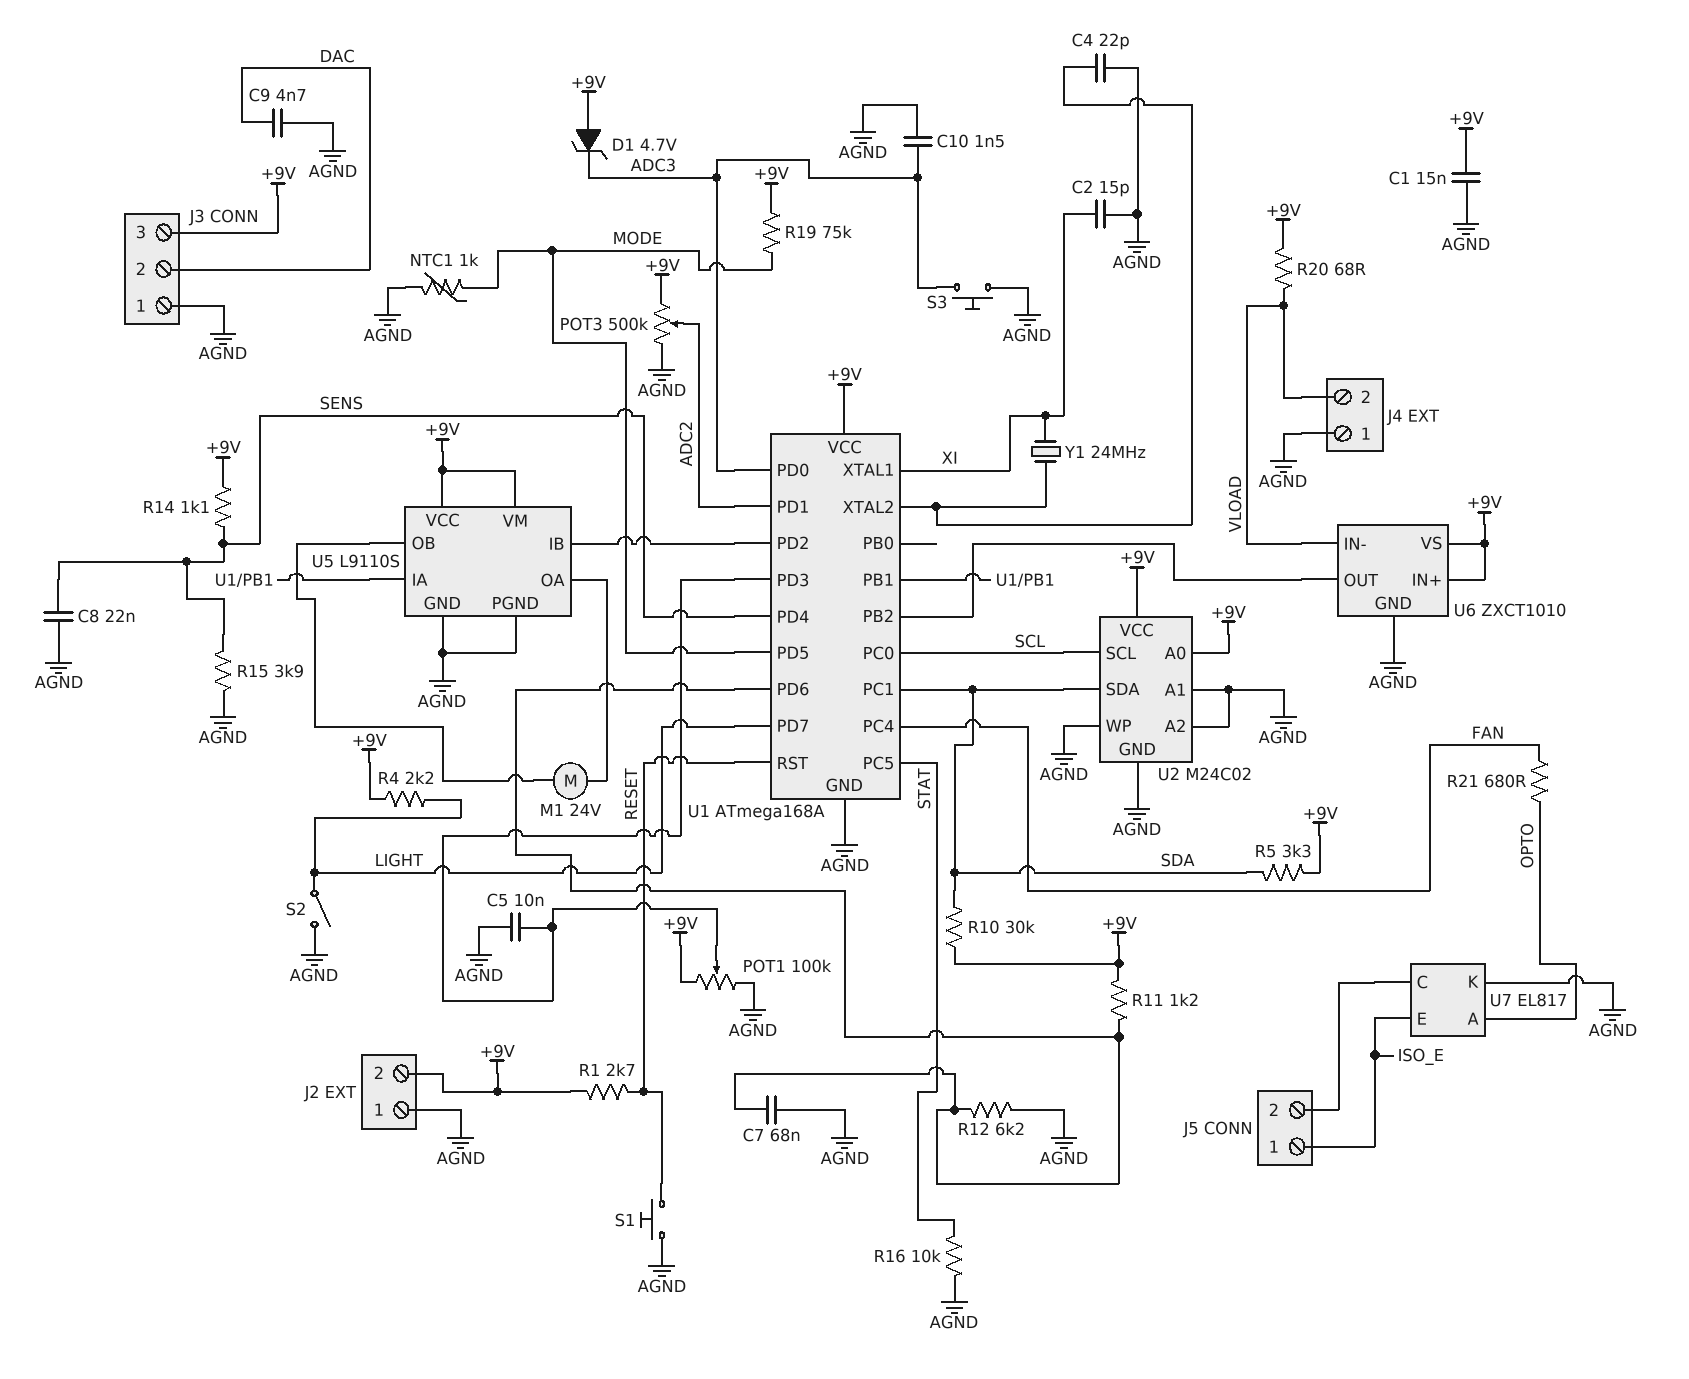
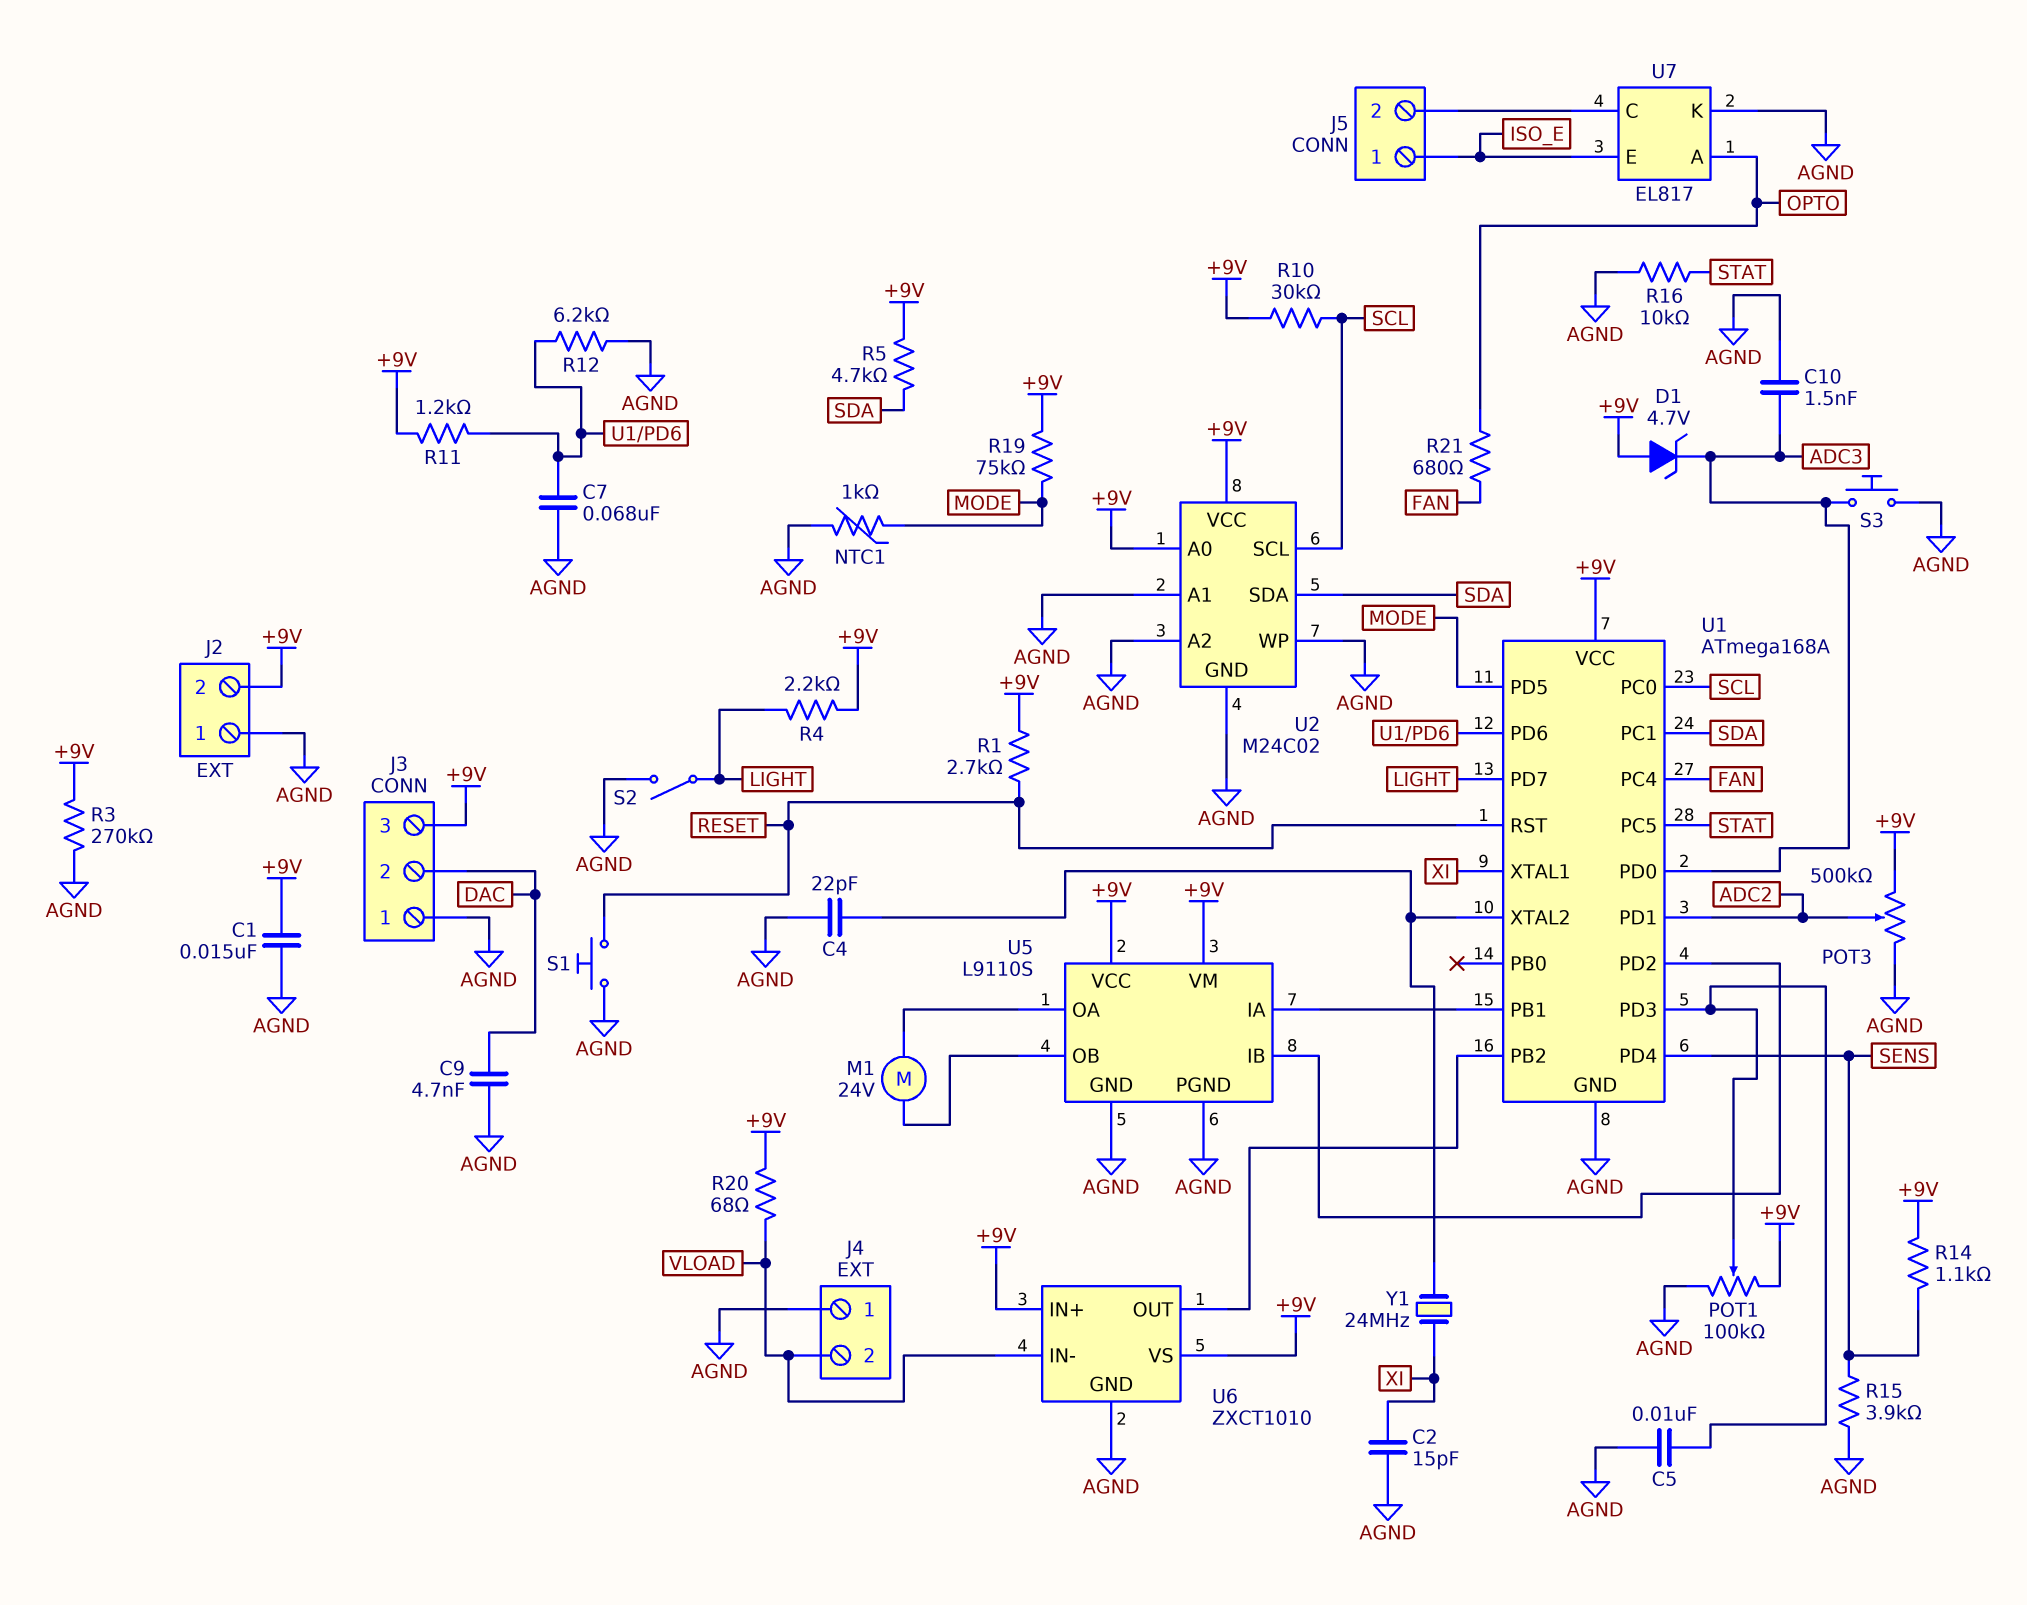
C8: 22nF (AGND, SENS) -> none
R3: none -> 270k (+9V, AGND)
R5: 3.3k (+9V, SDA) -> 4.7k (+9V, SDA)
R10: 30k (+9V, SDA) -> 30k (+9V, SCL)

